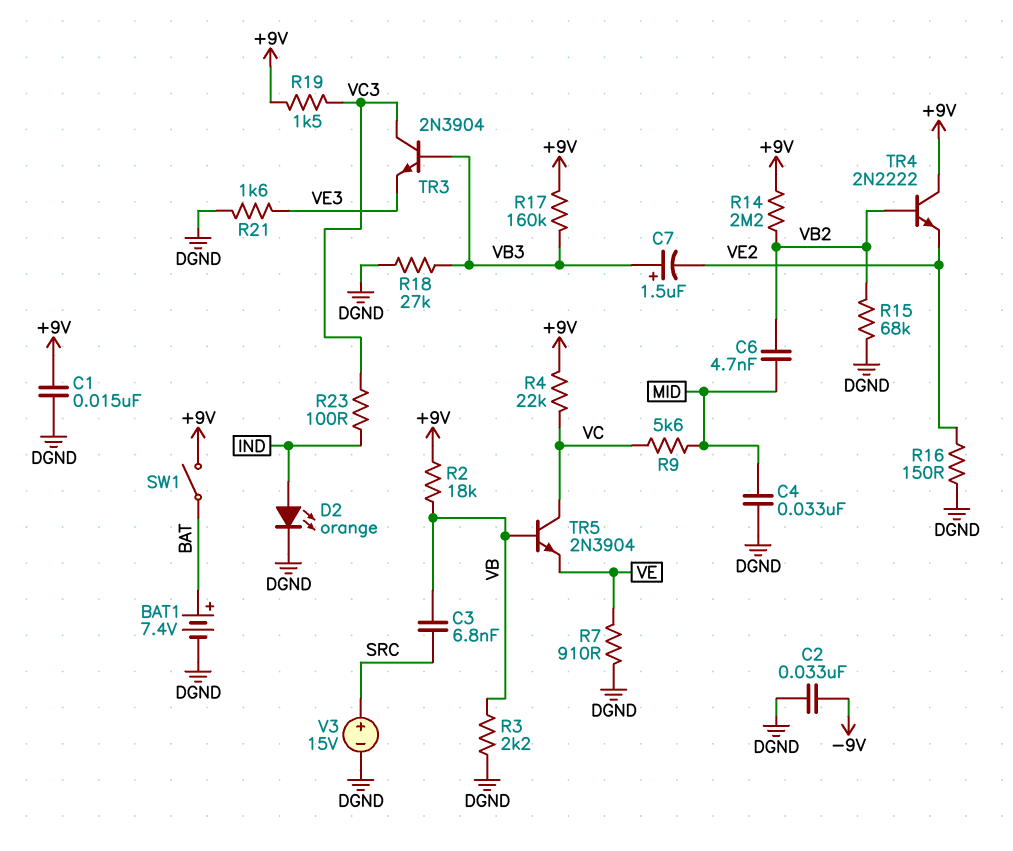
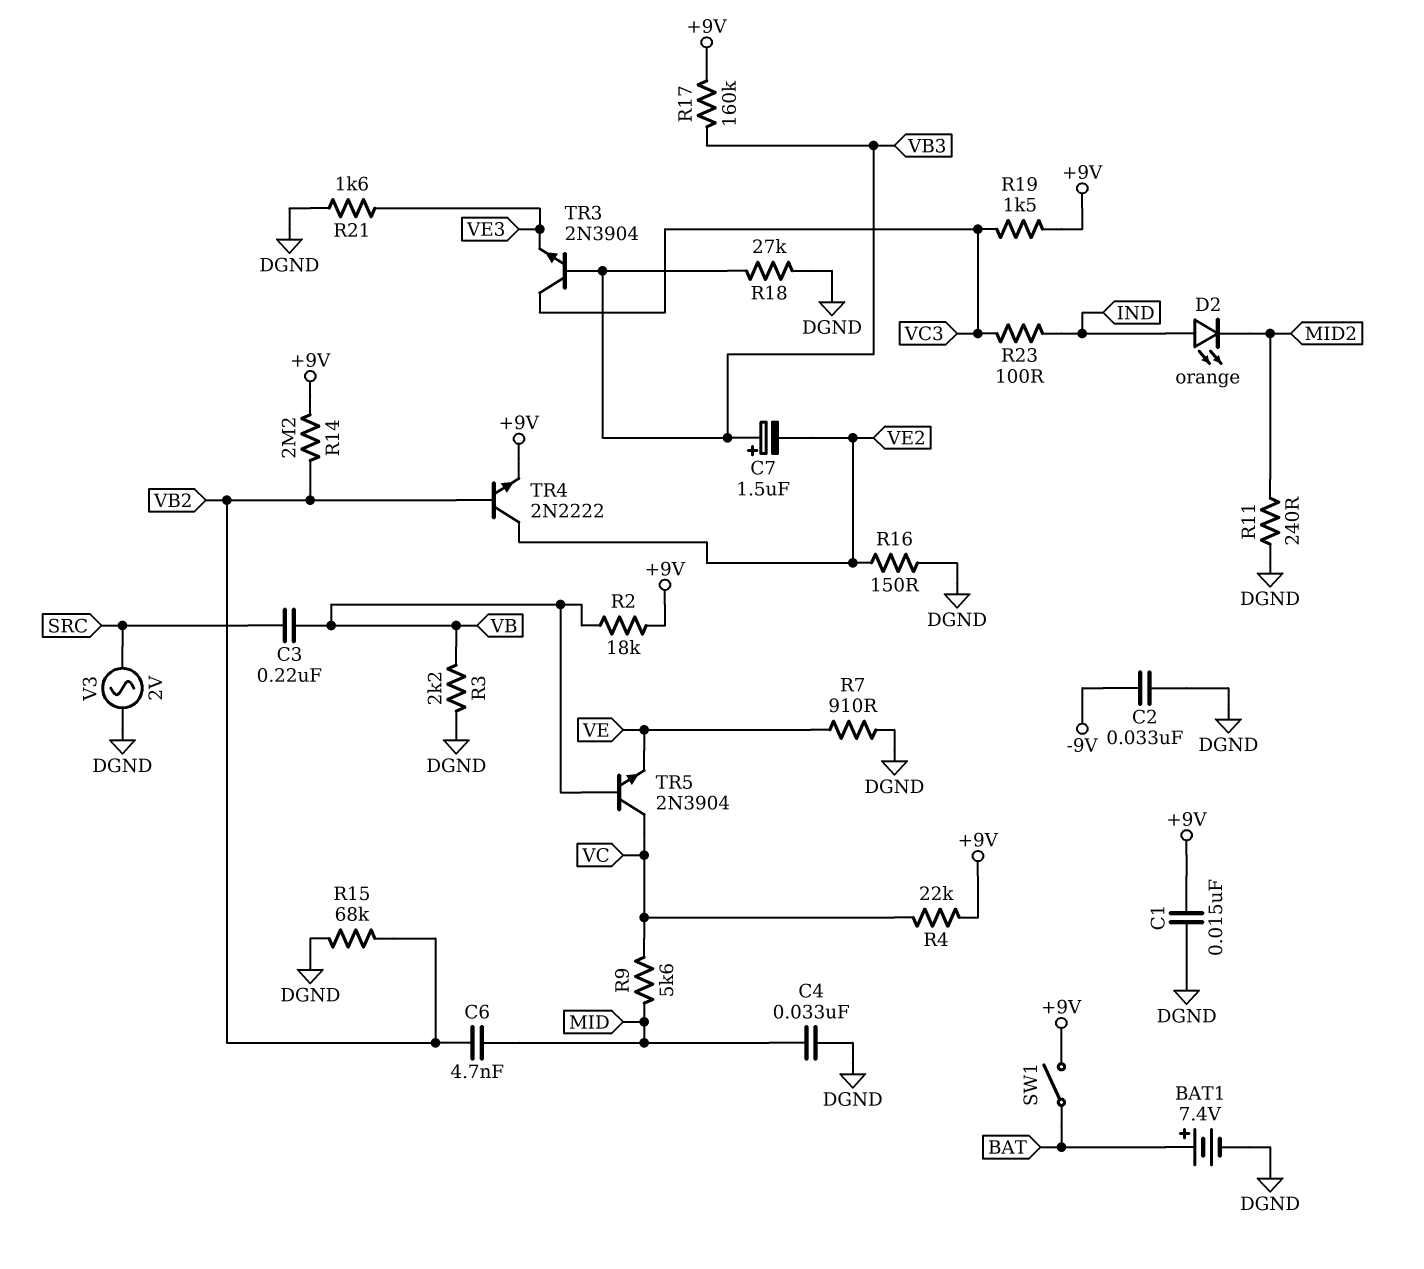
C3: 6.8nF (SRC, VB) -> 220nF (SRC, VB)
D2: LED orange (A IND, K DGND) -> LED orange (A IND, K MID2)
R11: none -> 240 (DGND, MID2)
TR4: NPN 2N2222 (B VB2, C +9V, E VE2) -> NPN 2N2222 (B VB2, C VE2, E +9V)
V3: 15V (plus SRC, minus DGND) -> AC 2V (DGND, SRC)

